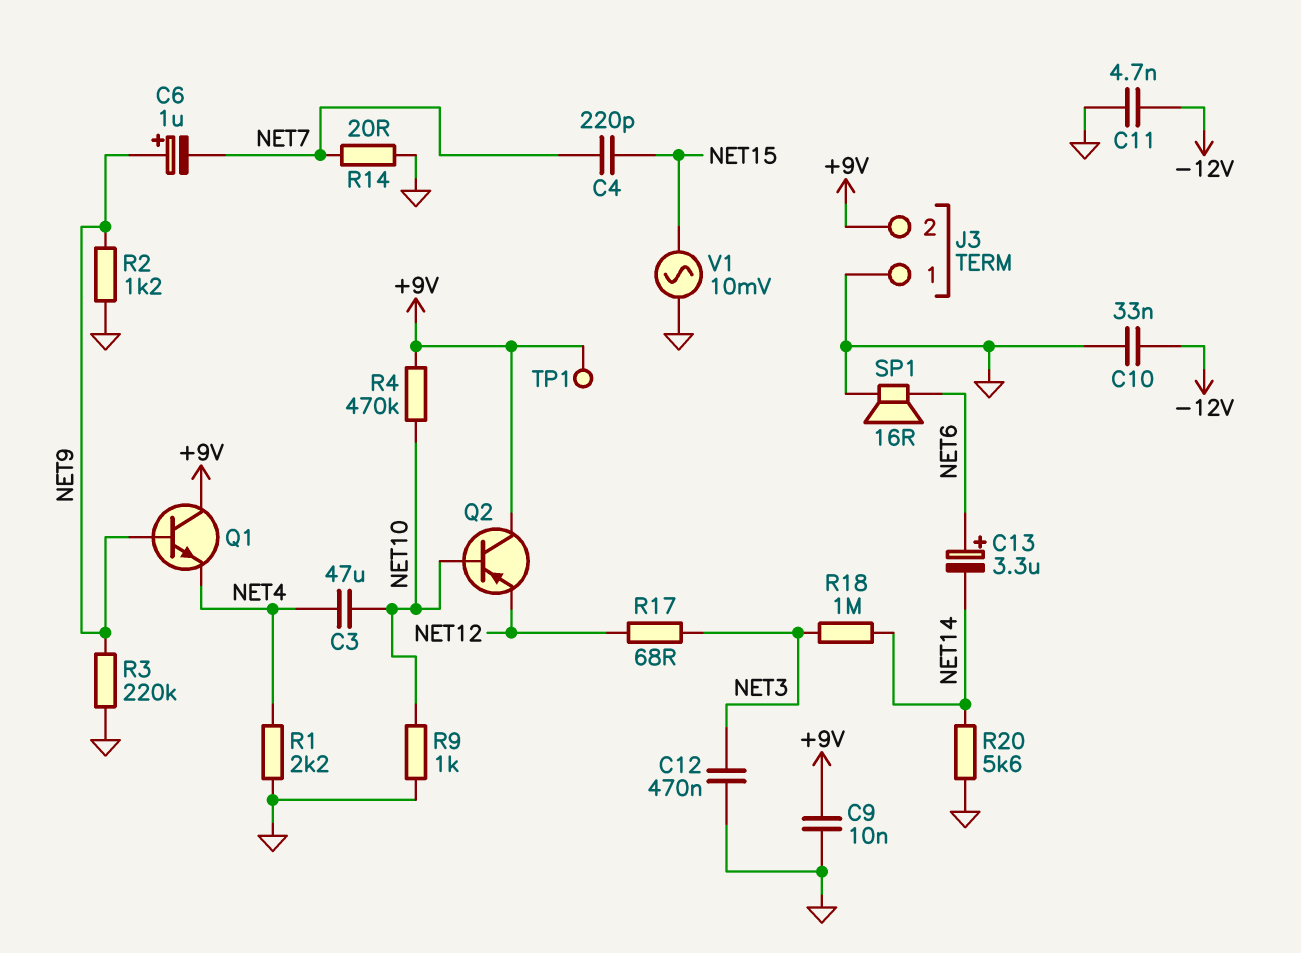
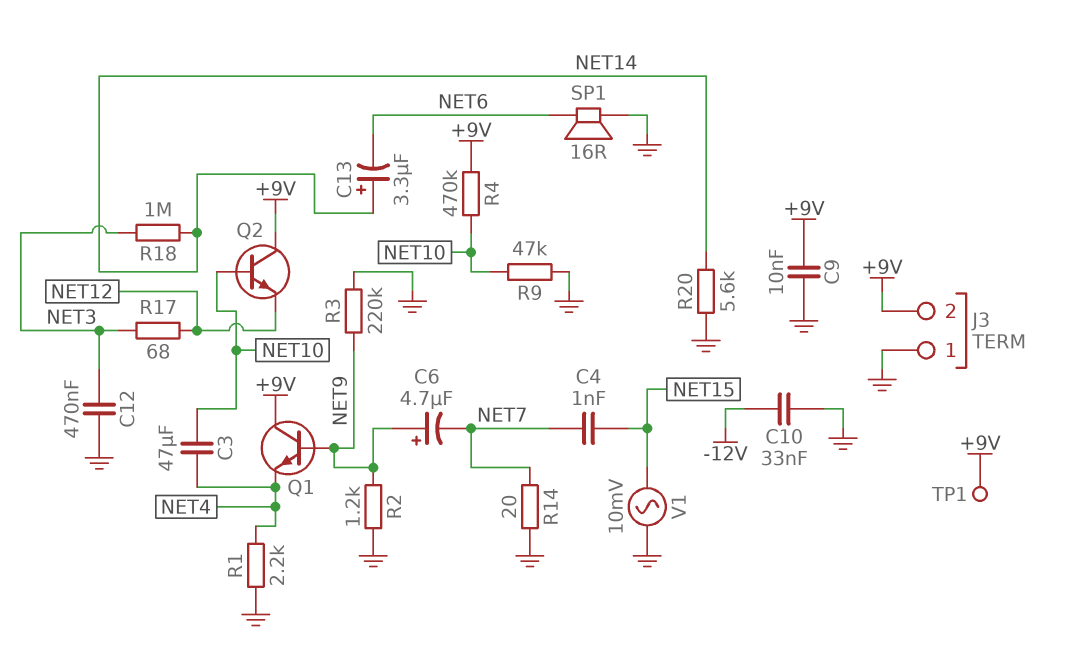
C4: 220pF (NET7, NET15) -> 1nF (NET7, NET15)
C6: 1uF (plus NET9, minus NET7) -> 4.7uF (plus NET9, minus NET7)
C11: 4.7nF (-12V, GND) -> none
C13: 3.3uF (plus NET6, minus NET14) -> 3.3uF (plus NET14, minus NET6)
Q2: PNP (B NET10, C +9V, E NET12) -> NPN (B NET10, C +9V, E NET12)
R9: 1k (GND, NET10) -> 47k (GND, NET10)

